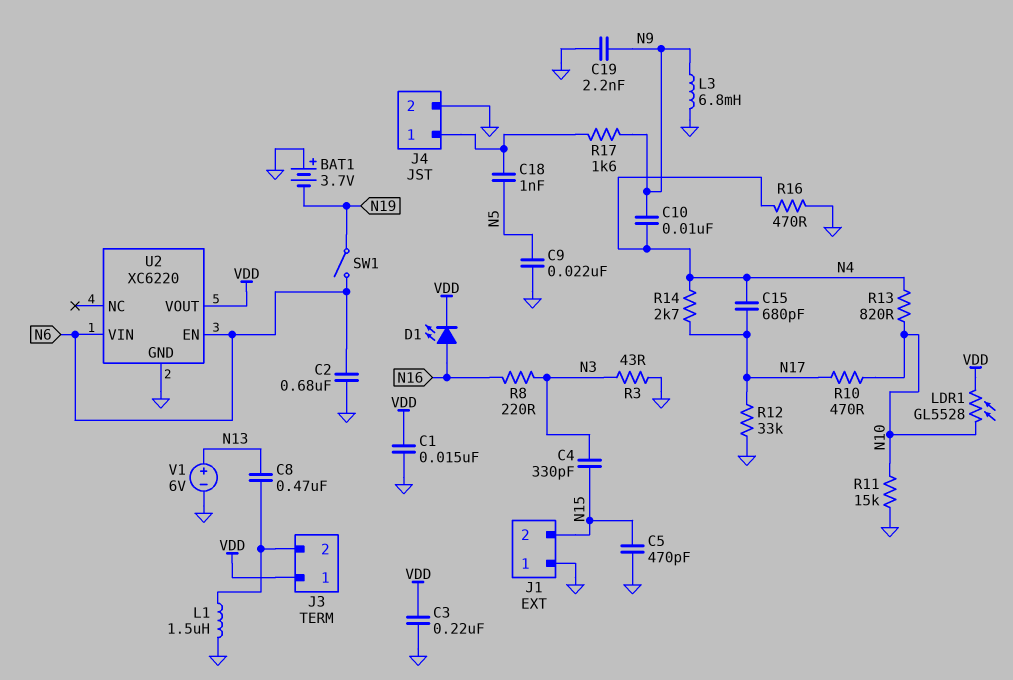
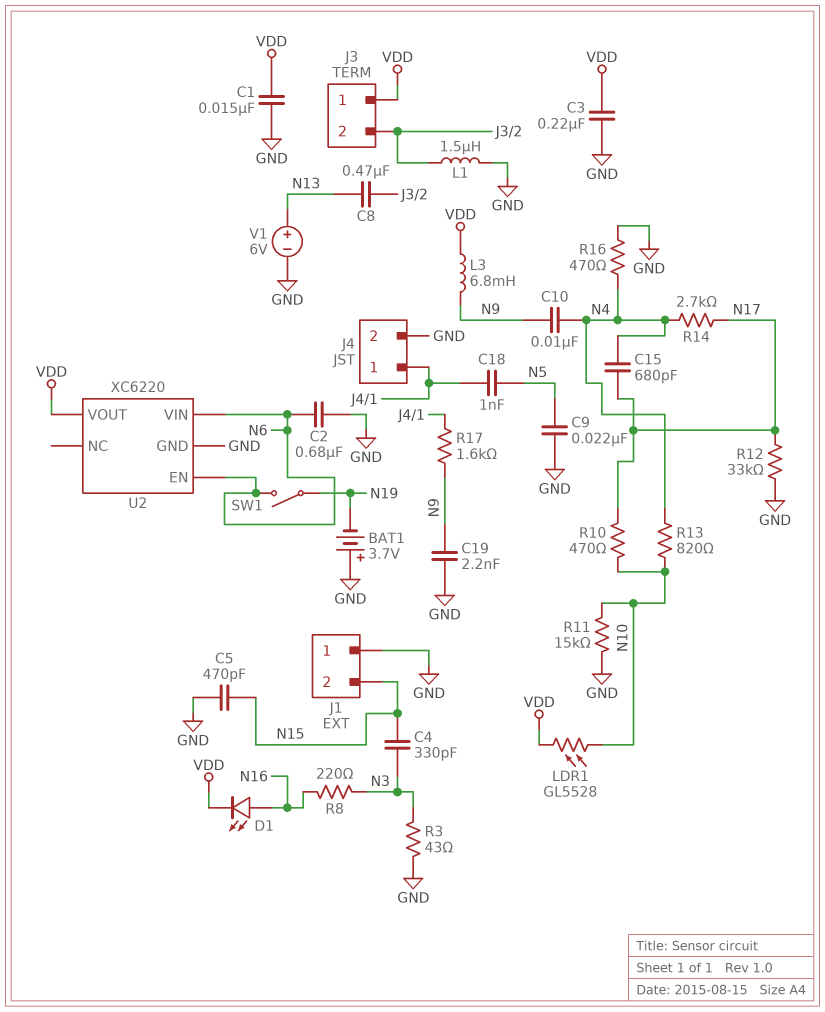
L3: 6.8mH (GND, N9) -> 6.8mH (N9, VDD)

